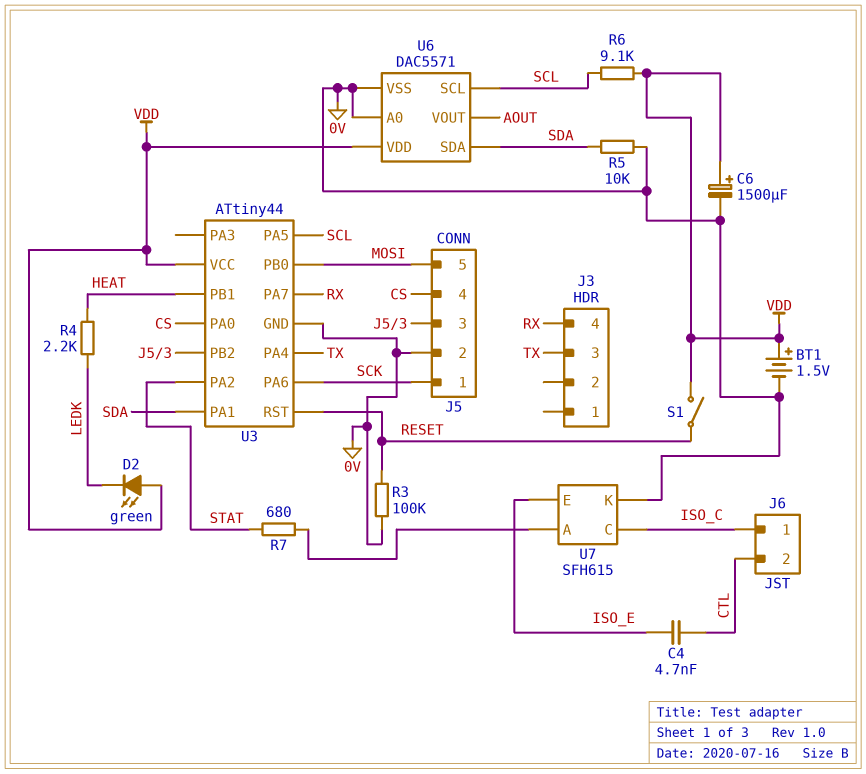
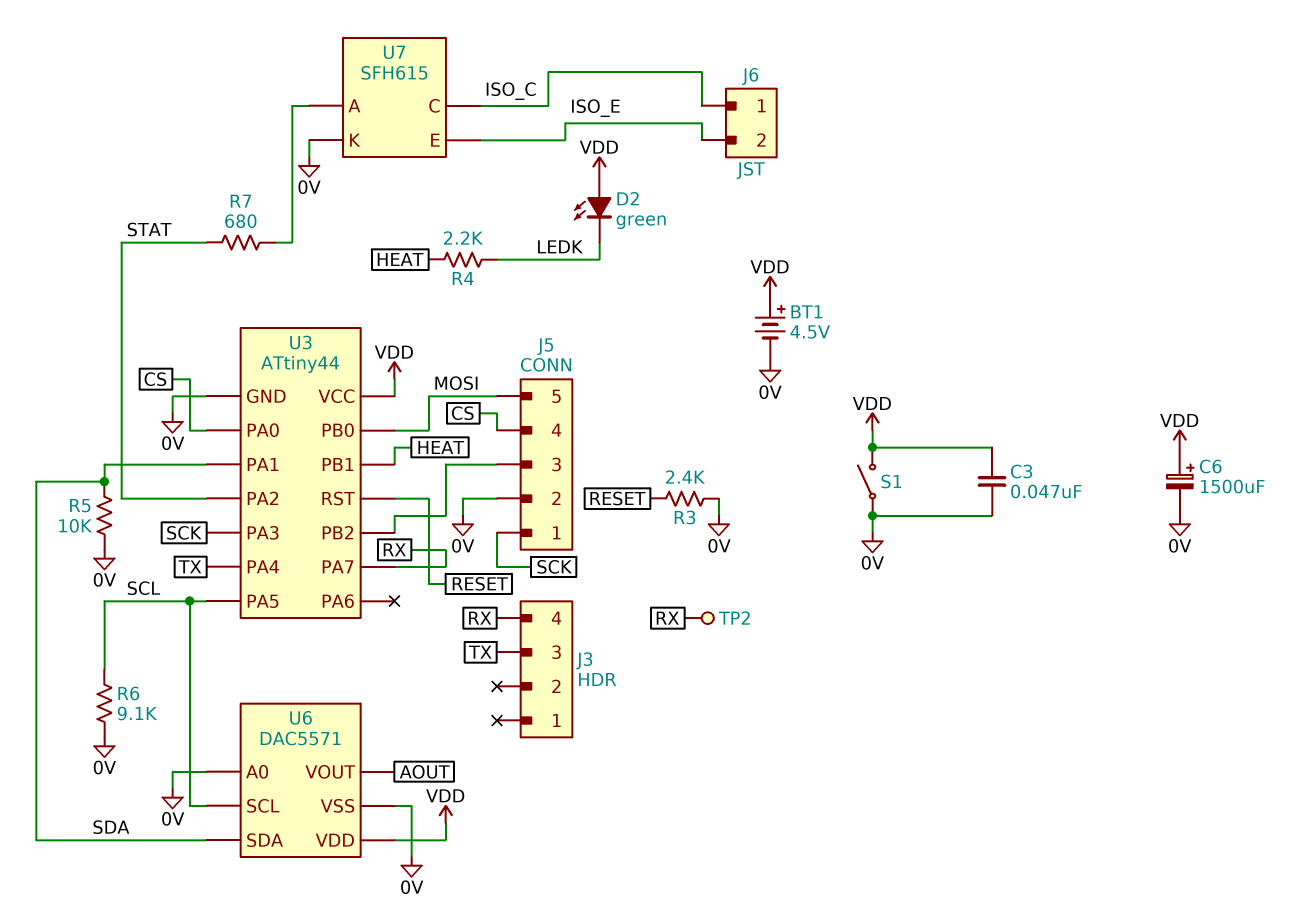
BT1: 1.5V (plus VDD, minus 0V) -> 4.5V (plus VDD, minus 0V)
C3: none -> 47nF (0V, VDD)
C4: 4.7nF (CTL, ISO_E) -> none
J6 pin 2: CTL -> ISO_E
R3: 100k (0V, RESET) -> 2.4k (0V, RESET)
R6: 9.1k (SCL, VDD) -> 9.1k (0V, SCL)
S1: switch (RESET, VDD) -> switch (0V, VDD)
TP2: none -> test point (RX)
U3 pin PA3: none -> SCK
U3 pin PA6: SCK -> none

